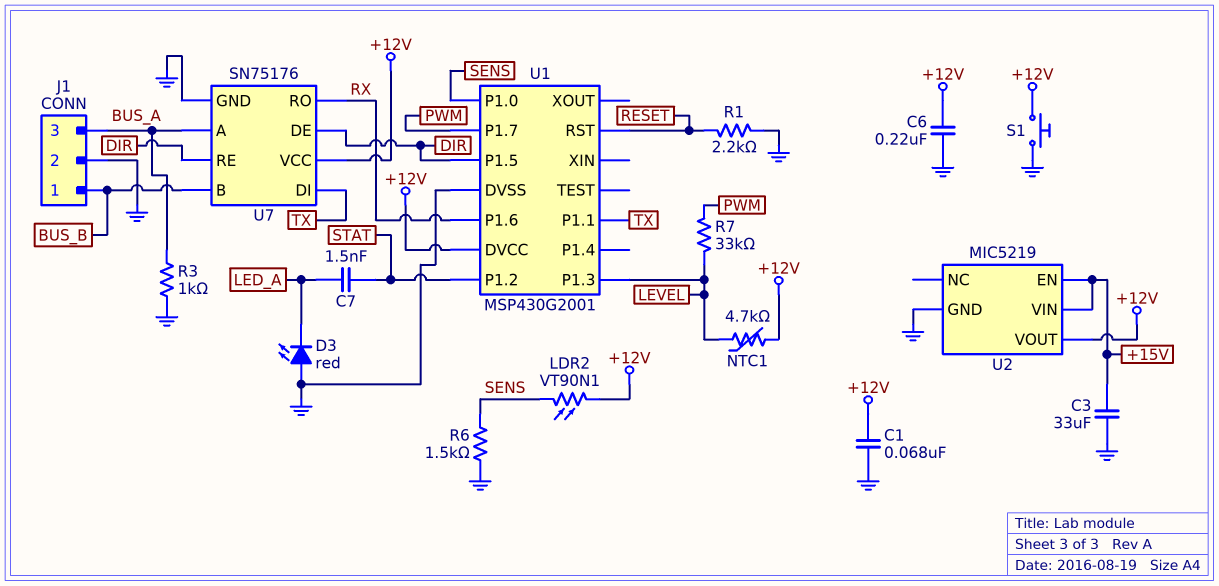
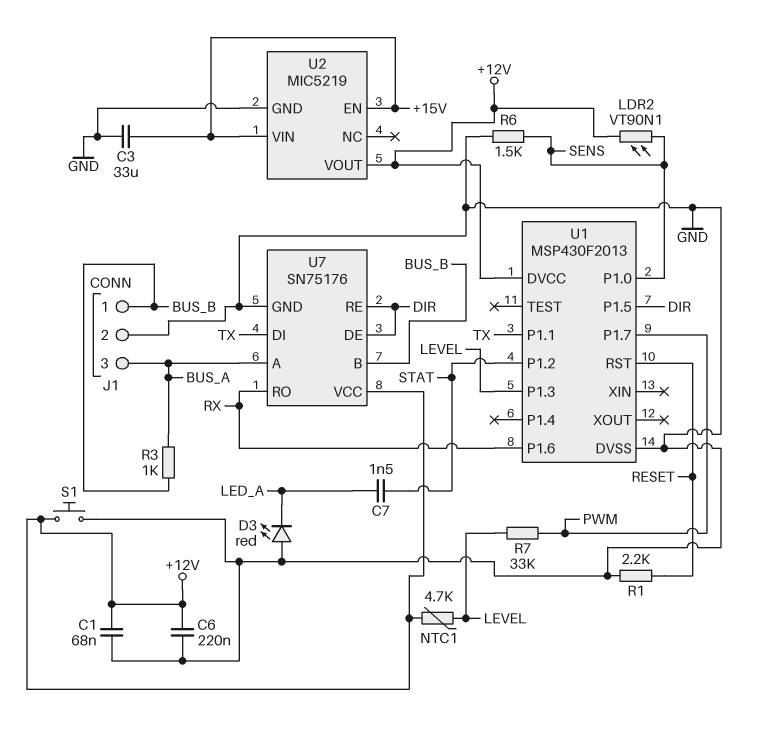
R3: 1k (BUS_A, GND) -> 1k (BUS_A, BUS_B)
U1: MSP430G2001 -> MSP430F2013

